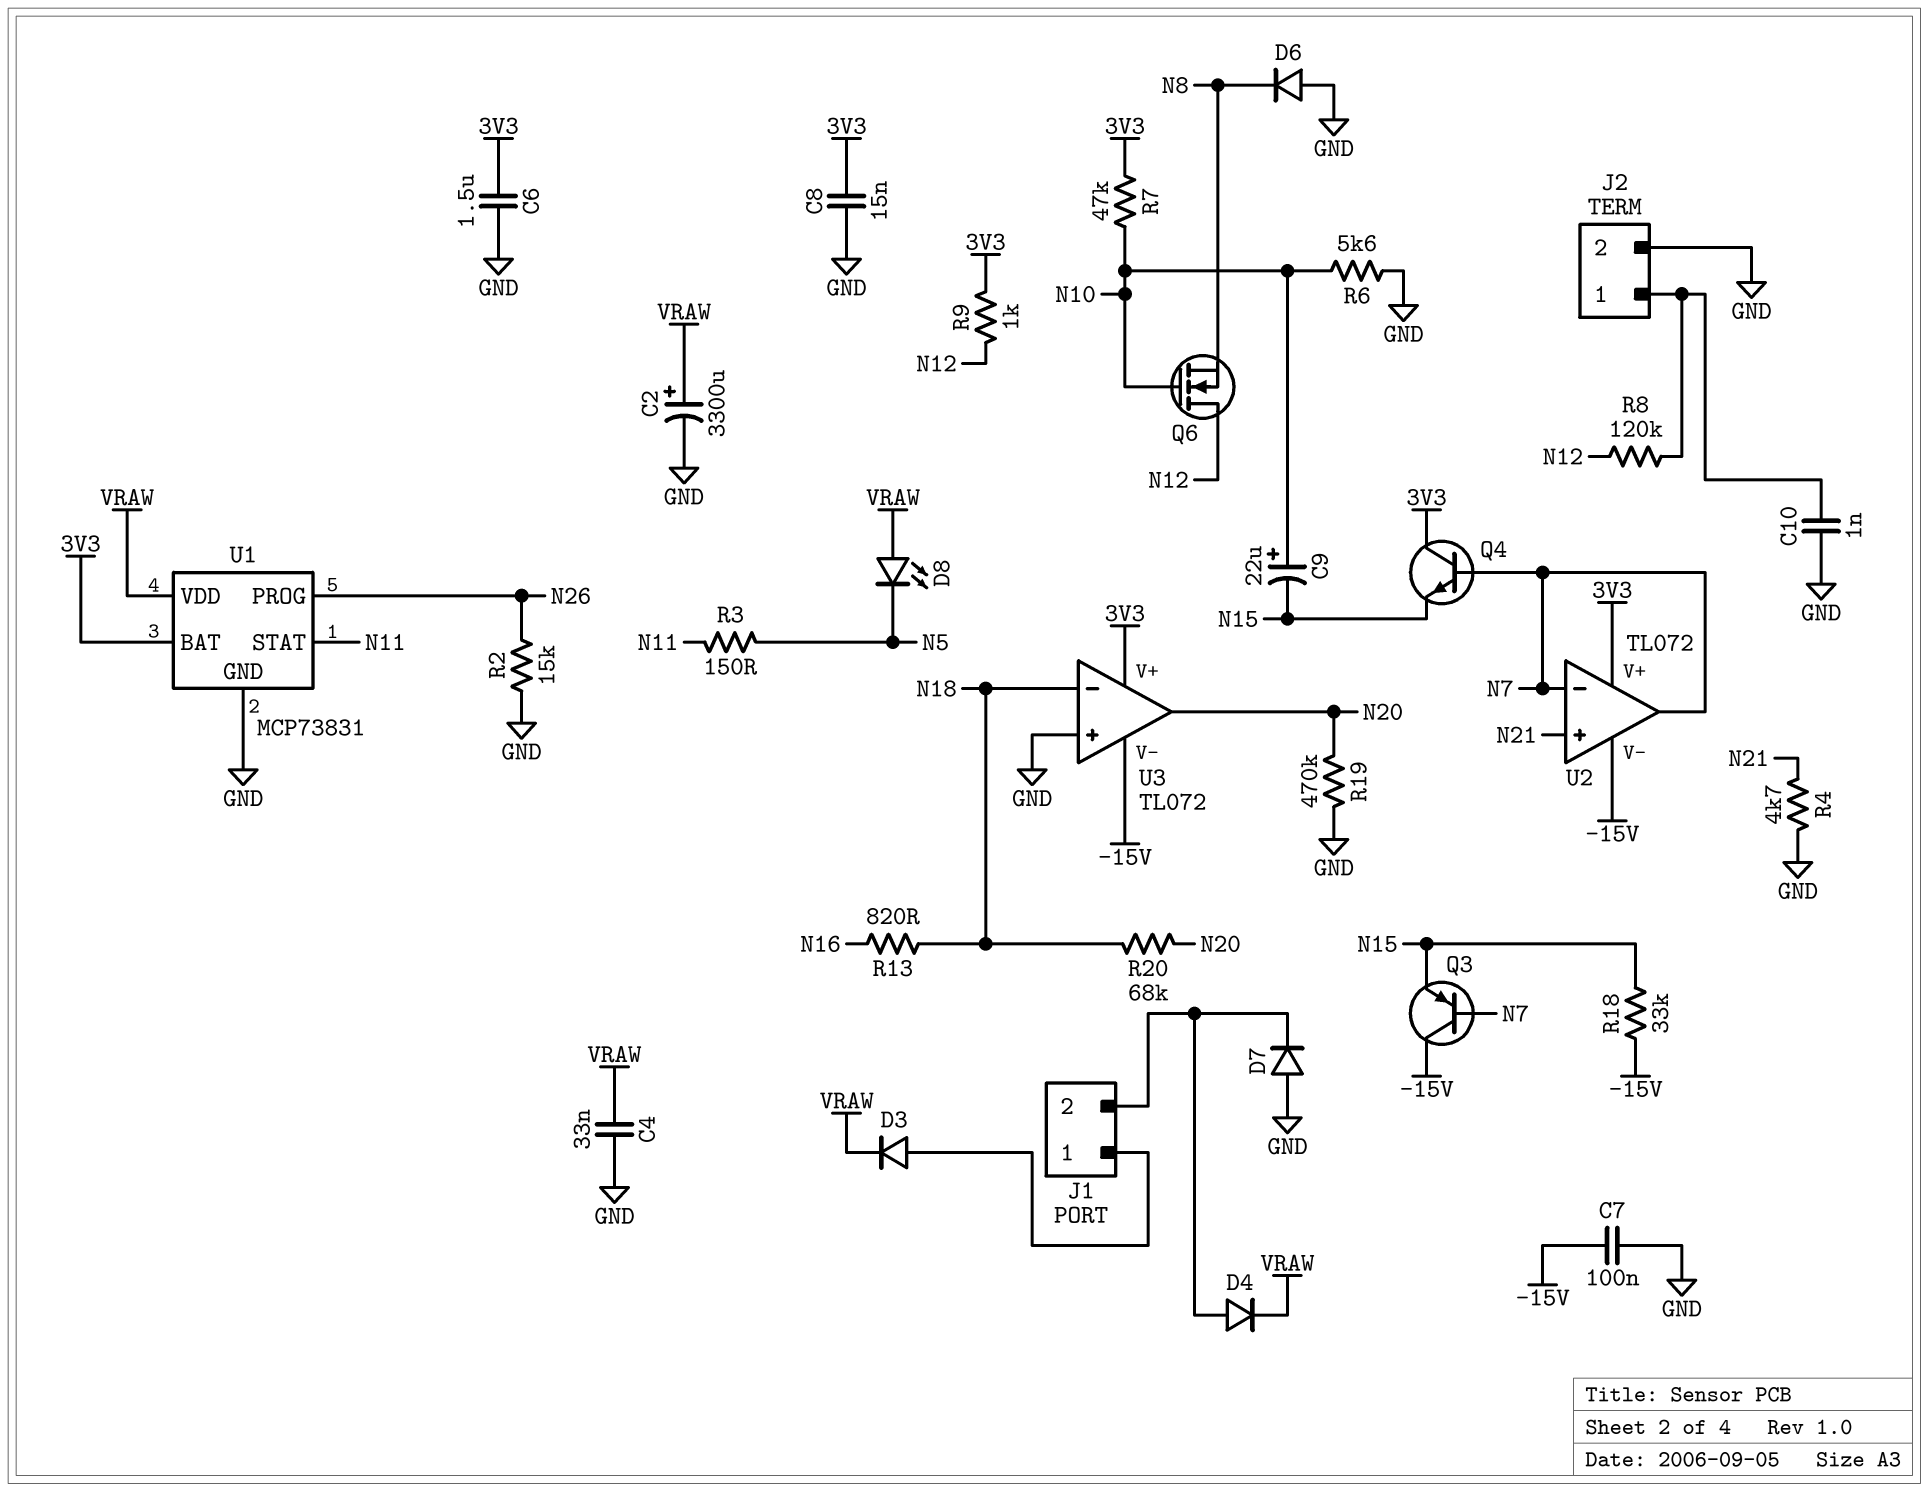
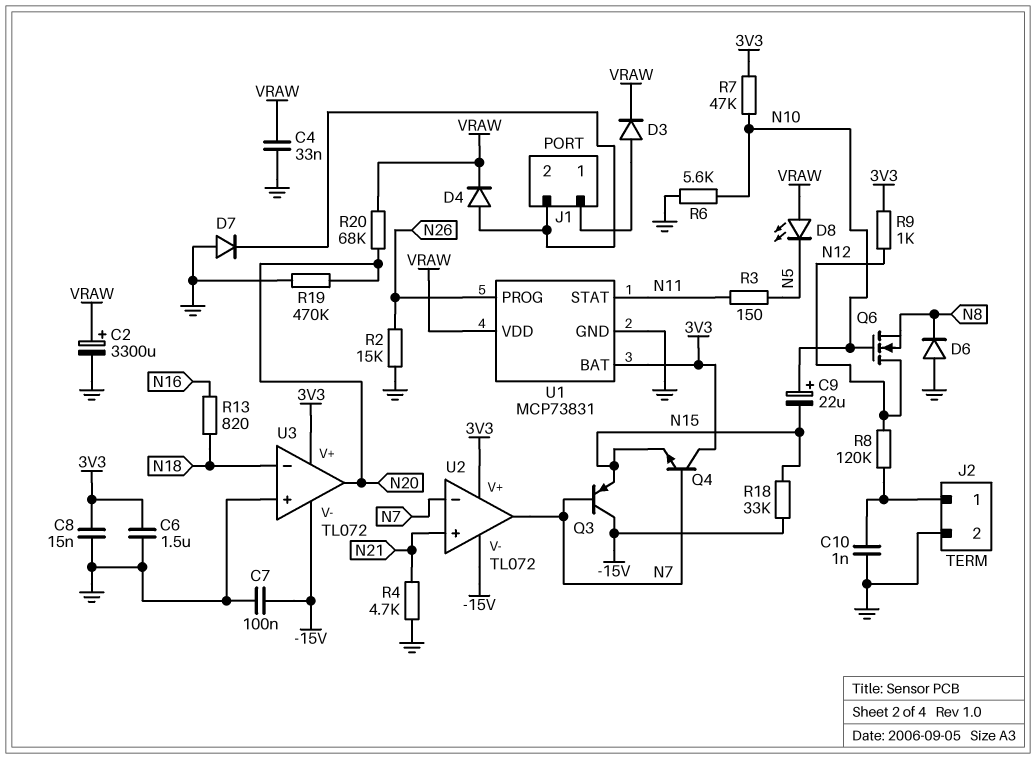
R20: 68k (N18, N20) -> 68k (N20, VRAW)

